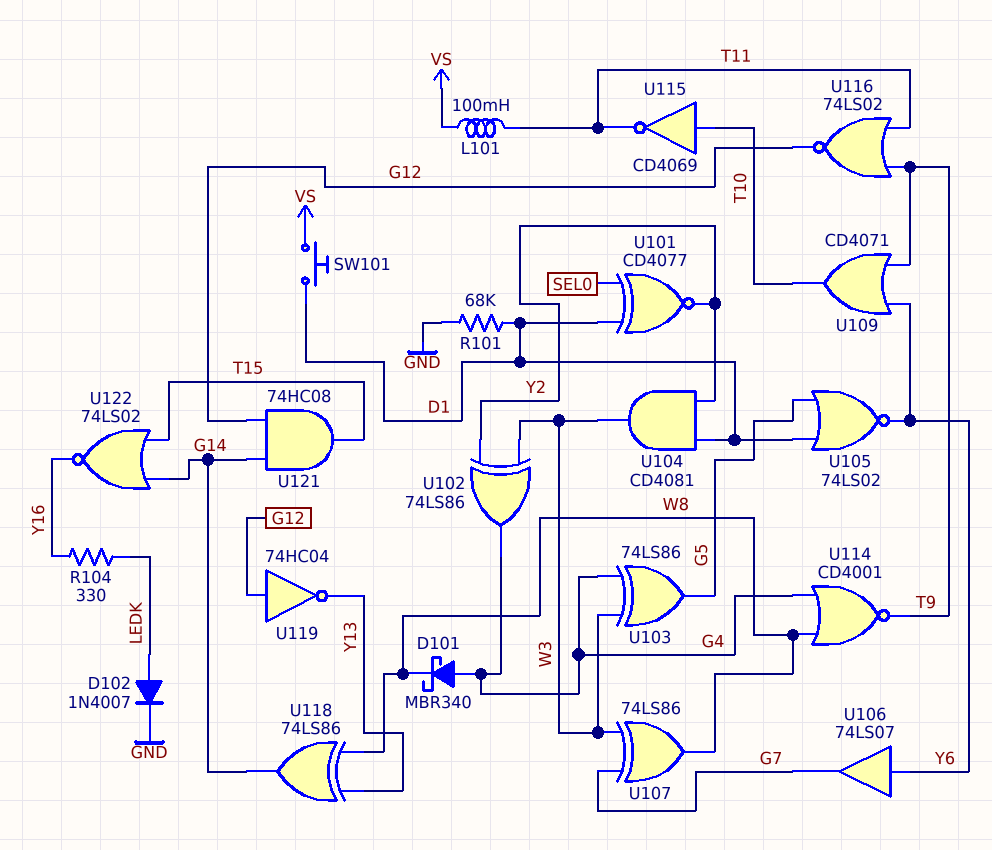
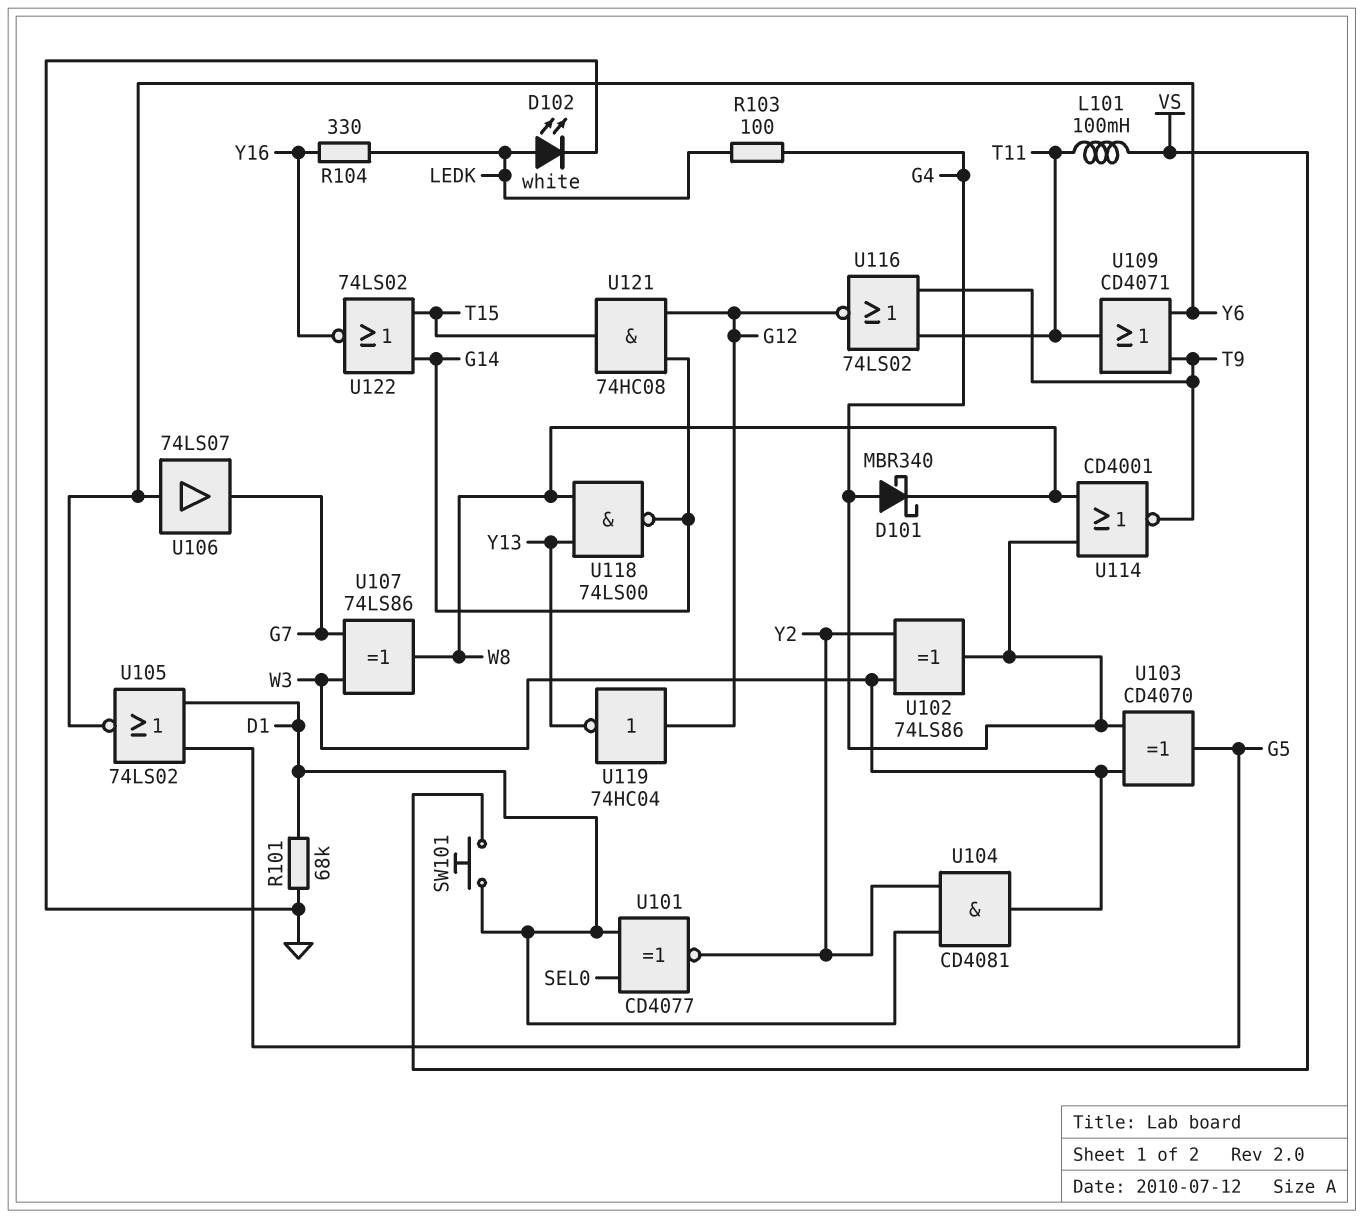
D102: diode 1N4007 (A LEDK, K GND) -> LED white (A LEDK, K GND)
R103: none -> 100 (G4, LEDK)
U103: XOR 74LS86 (in G4, in W3, out G5) -> XOR CD4070 (in G4, in W3, out G5)
U109: OR CD4071 (in T9, in Y6, out T10) -> OR CD4071 (in T9, in Y6, out T11)
U115: NOT CD4069 (in T10, out T11) -> none
U118: XOR 74LS86 (in W8, in Y13, out G14) -> NAND 74LS00 (in W8, in Y13, out G14)

